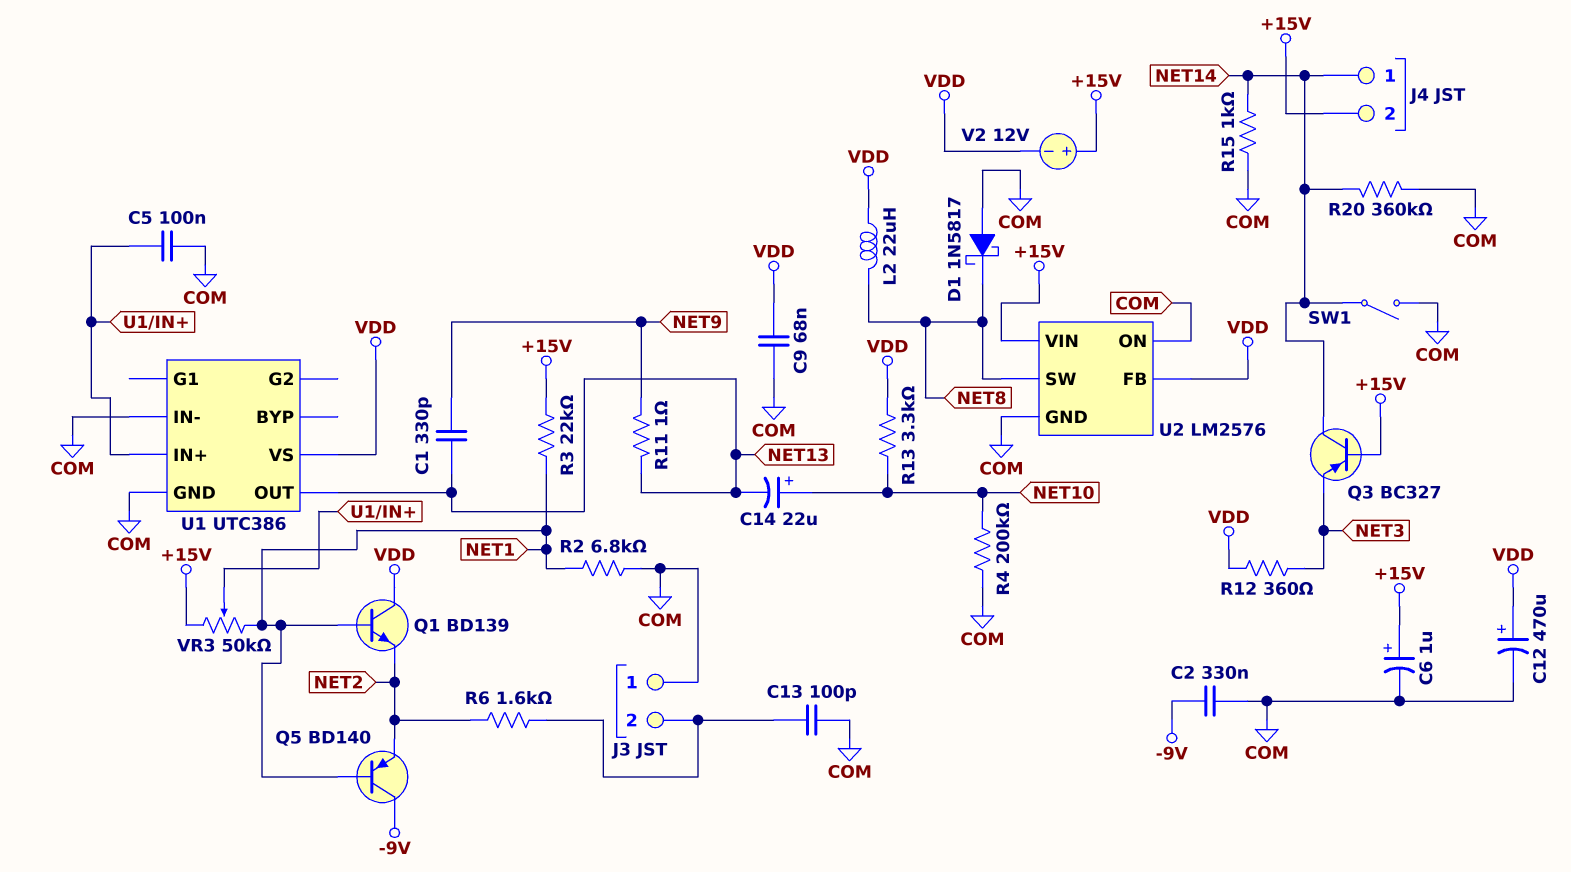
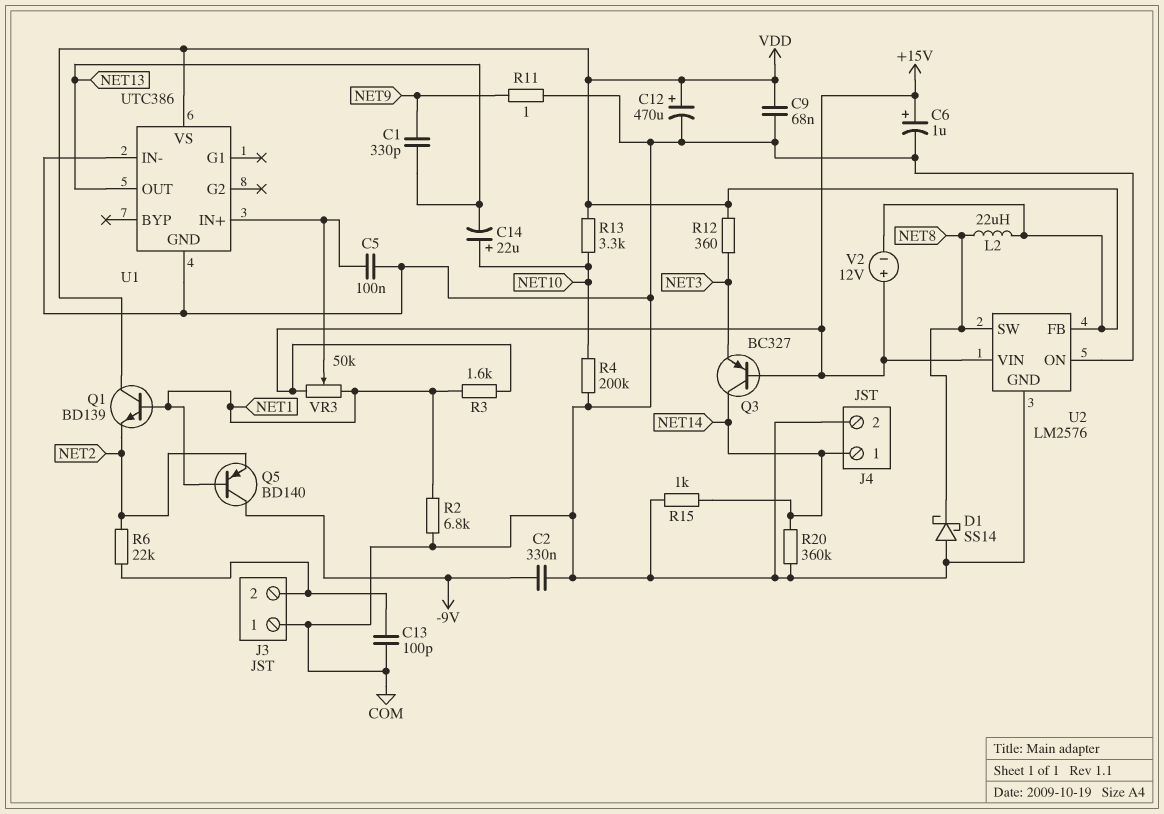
D1: schottky 1N5817 (A COM, K NET8) -> schottky SS14 (A COM, K NET8)
J4 pin 2: +15V -> COM
R3: 22k (+15V, NET1) -> 1.6k (+15V, NET1)
R6: 1.6k (J3/2, NET2) -> 22k (J3/2, NET2)
R11: 1 (NET9, NET13) -> 1 (COM, NET9)
SW1: switch (COM, NET14) -> none

